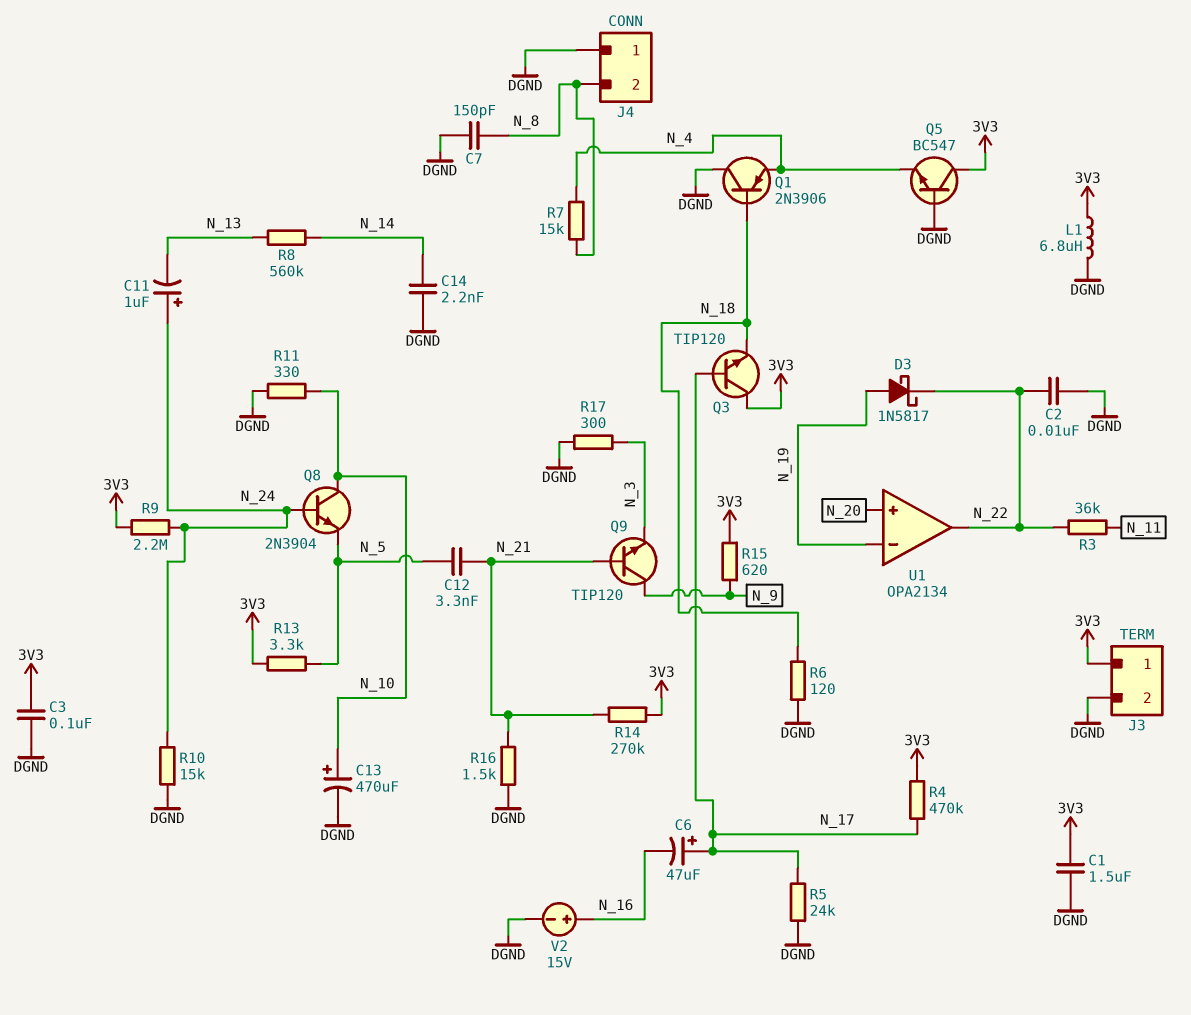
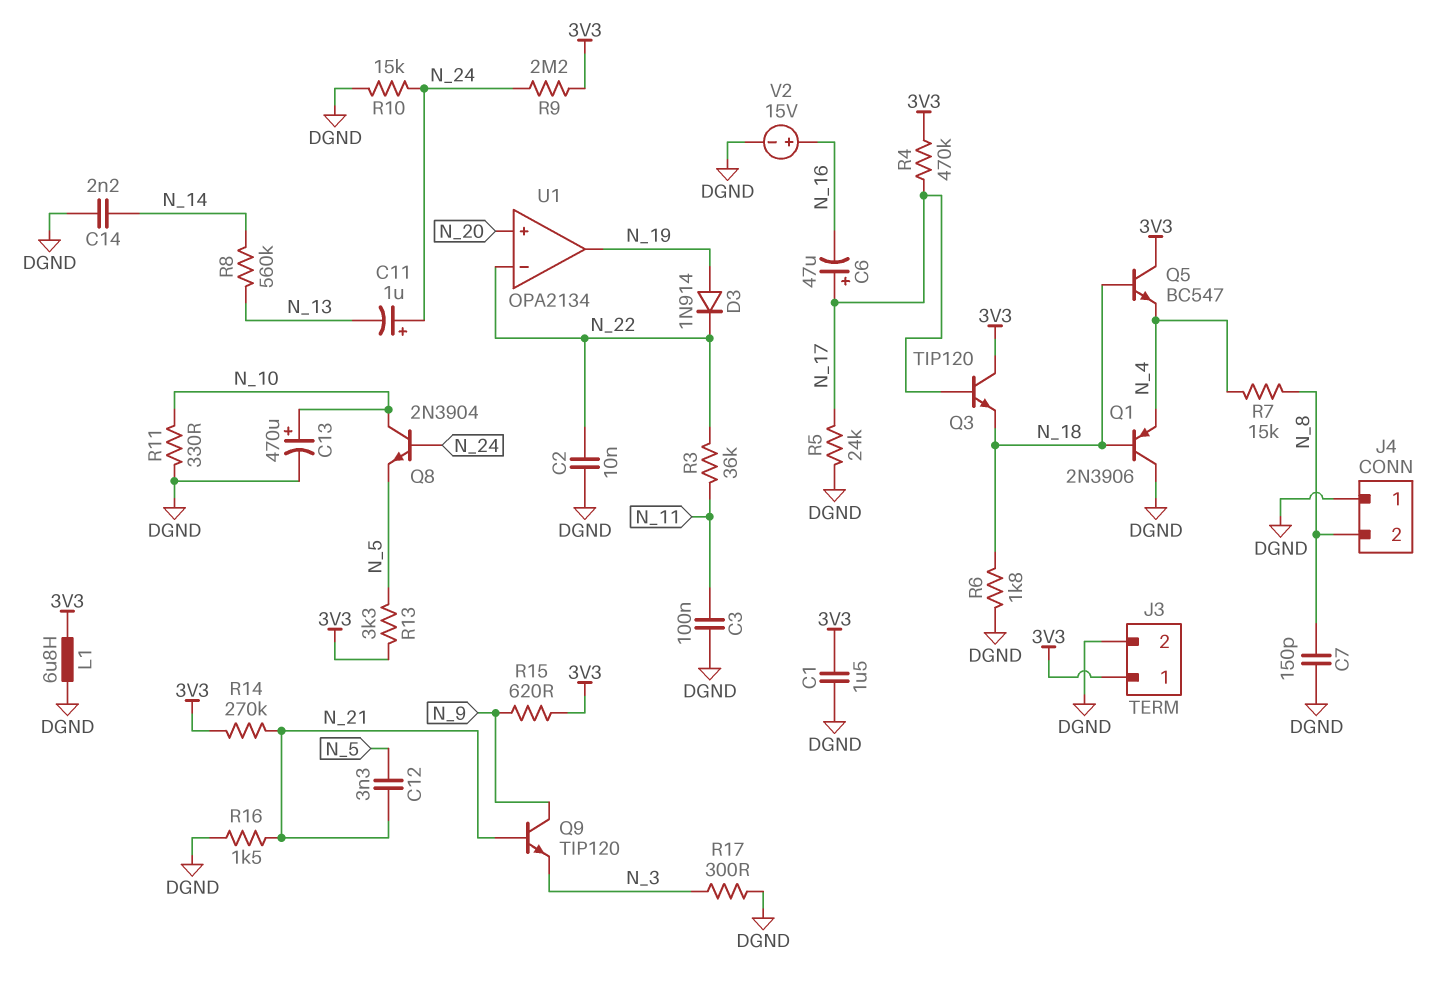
C3: 100nF (3V3, DGND) -> 100nF (DGND, N_11)
D3: schottky 1N5817 (A N_19, K N_22) -> diode 1N914 (A N_19, K N_22)
Q5: NPN BC547 (B DGND, C 3V3, E N_4) -> NPN BC547 (B N_18, C 3V3, E N_4)
R6: 120 (DGND, N_18) -> 1.8k (DGND, N_18)
U1 pin in-: N_19 -> N_22
U1 pin out: N_22 -> N_19

